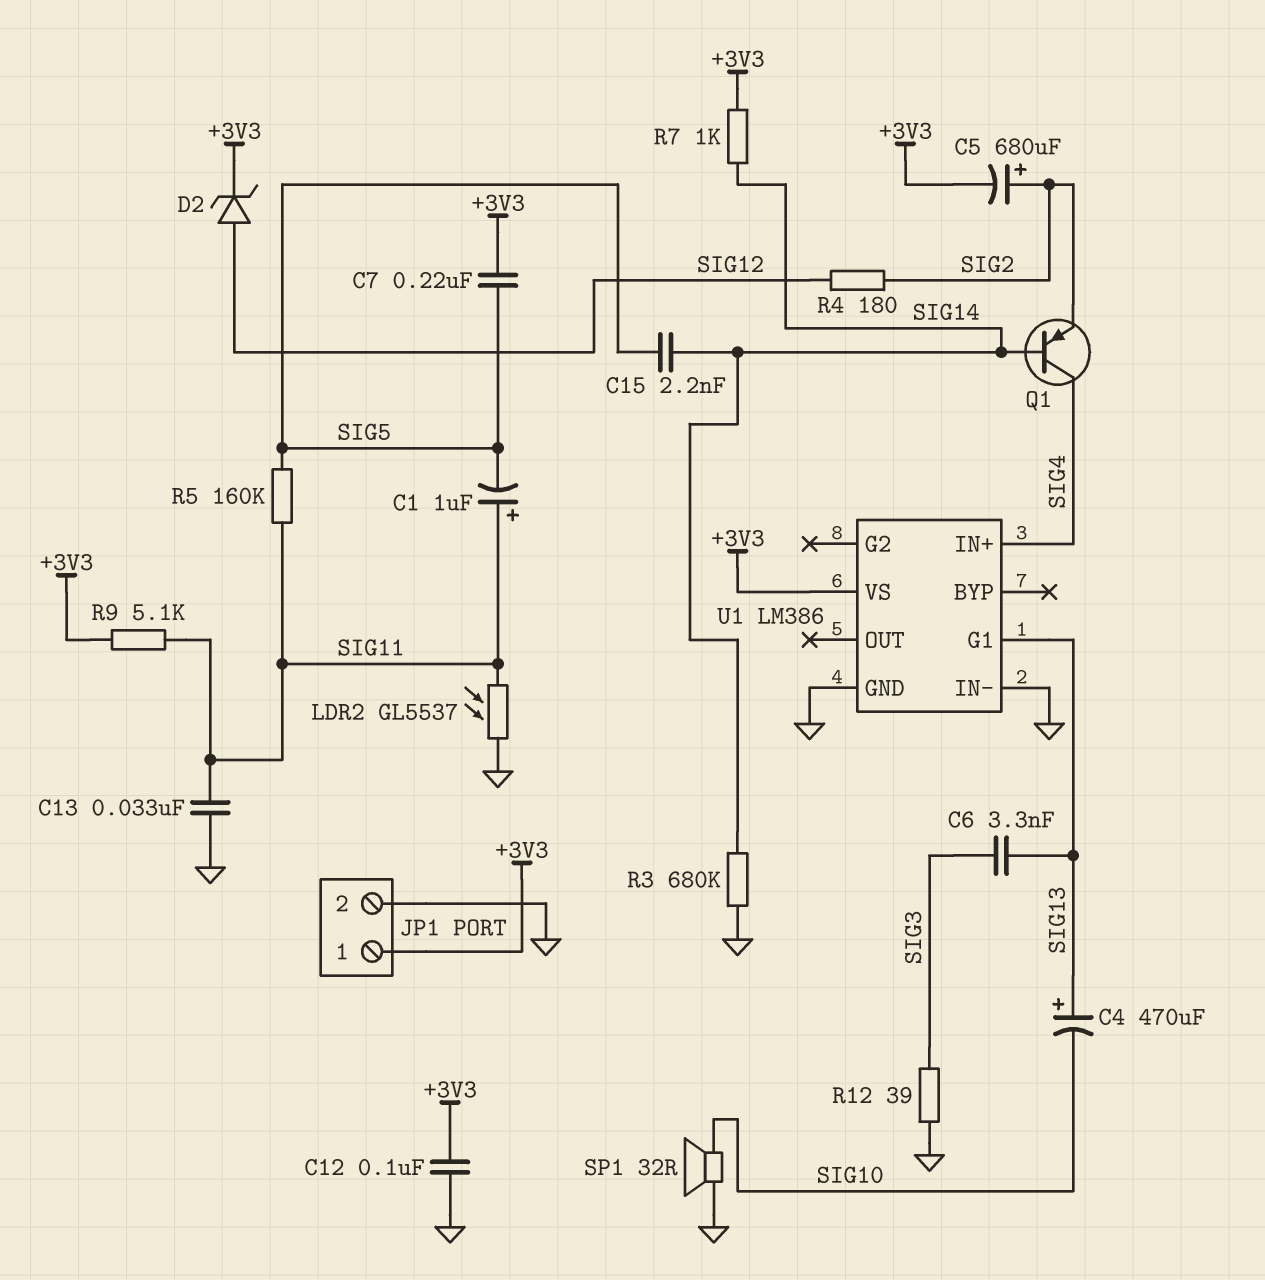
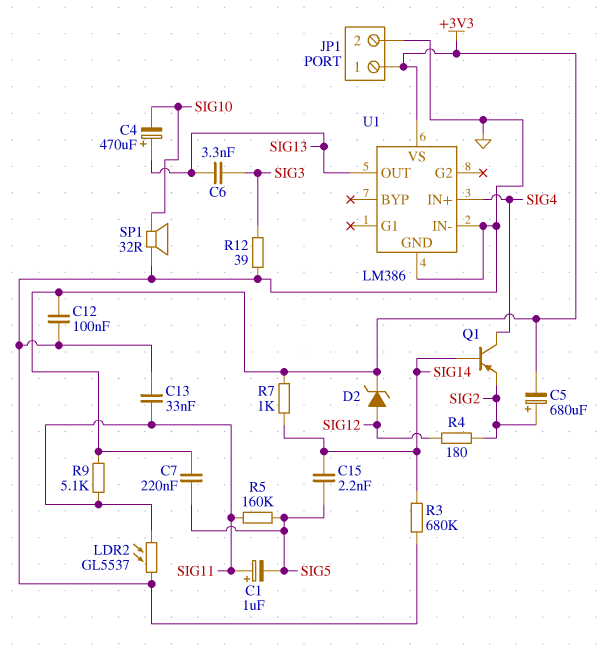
U1 pin G1: SIG13 -> none
U1 pin OUT: none -> SIG13

